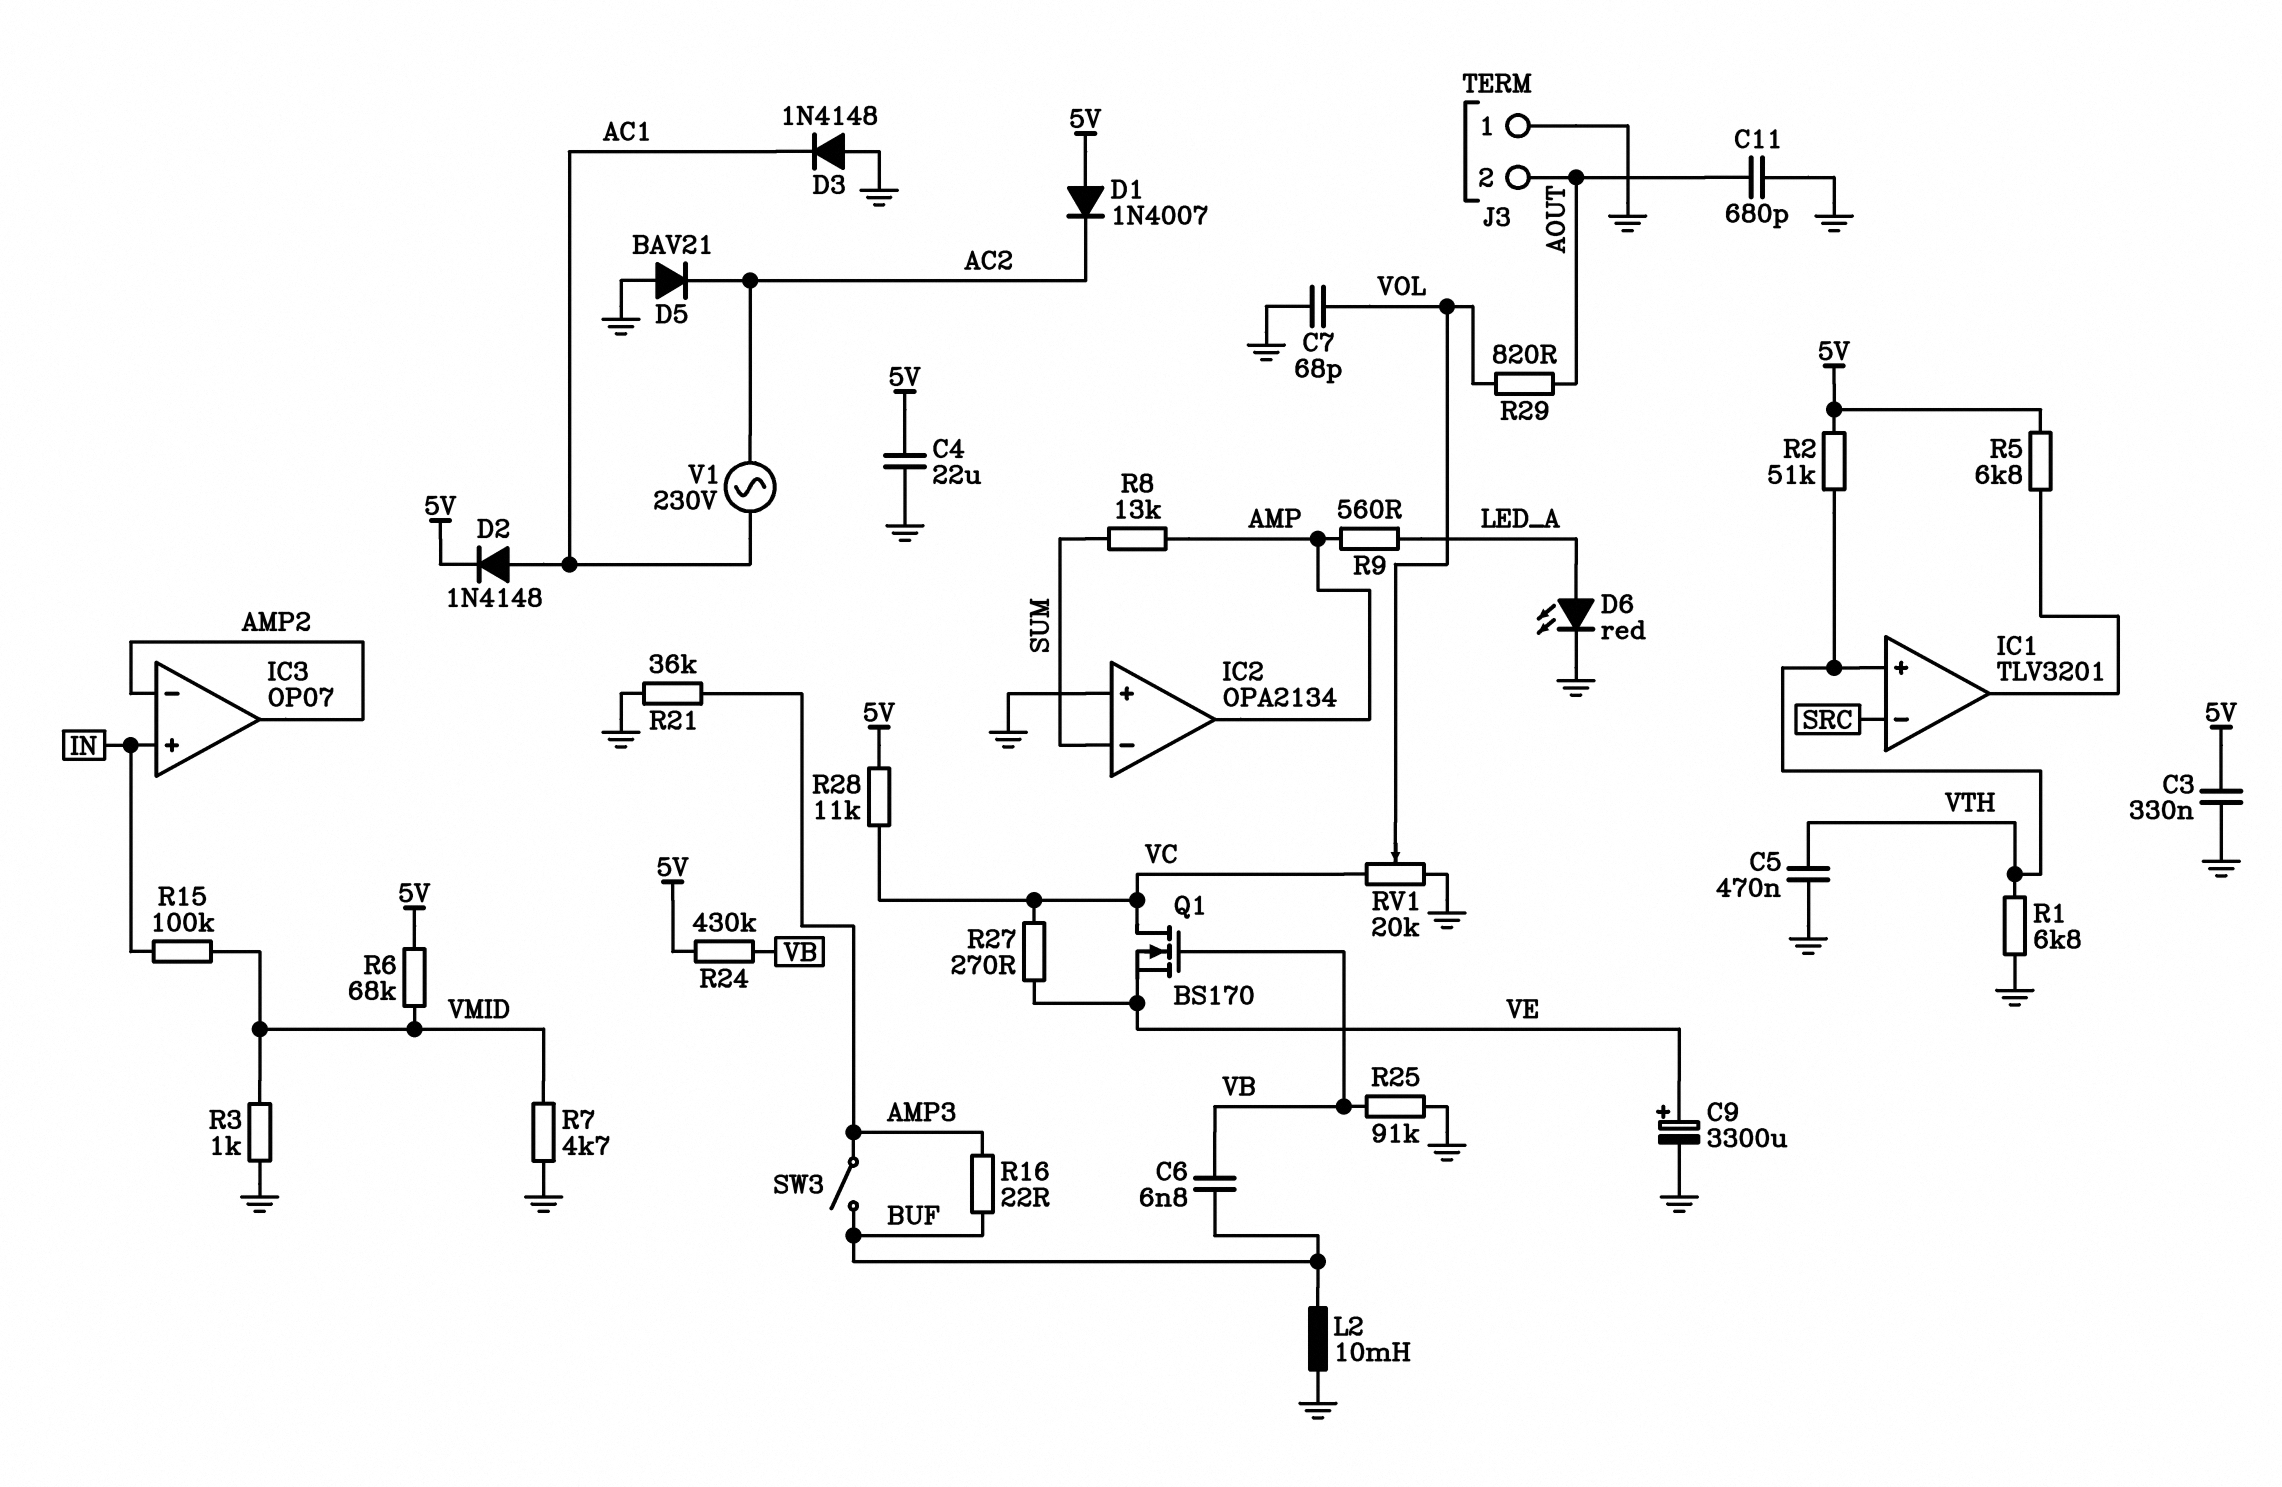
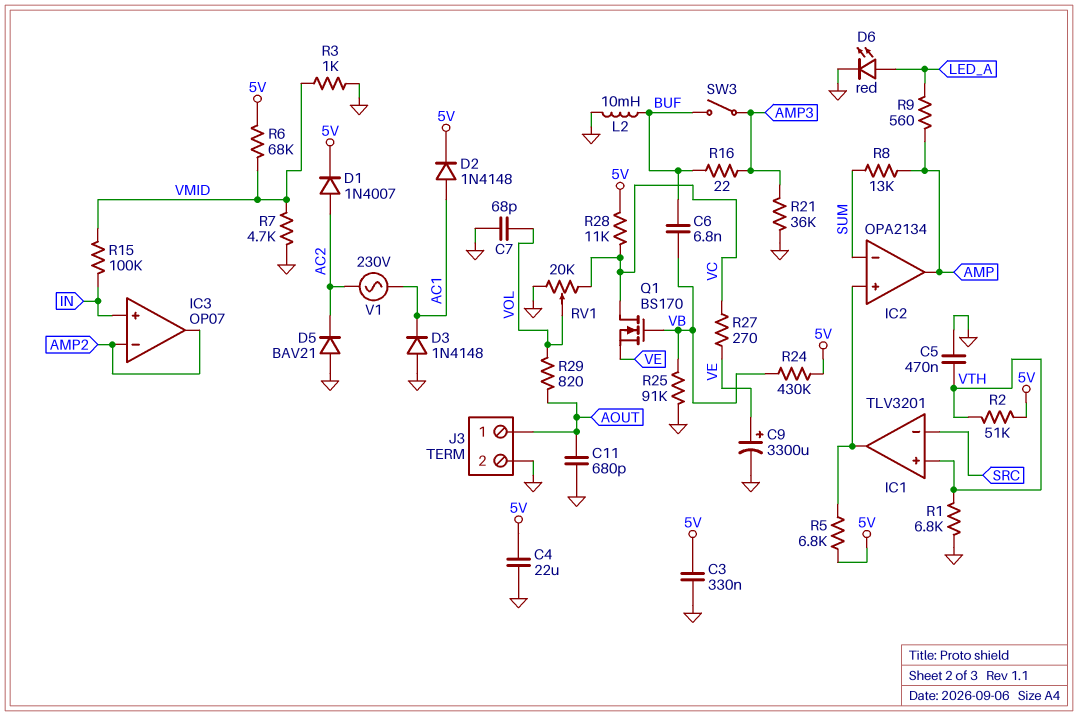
D1: diode 1N4007 (A 5V, K AC2) -> diode 1N4007 (A AC2, K 5V)
IC2 pin in+: GND -> IC1/out
J3 pin 1: GND -> AOUT
J3 pin 2: AOUT -> GND

